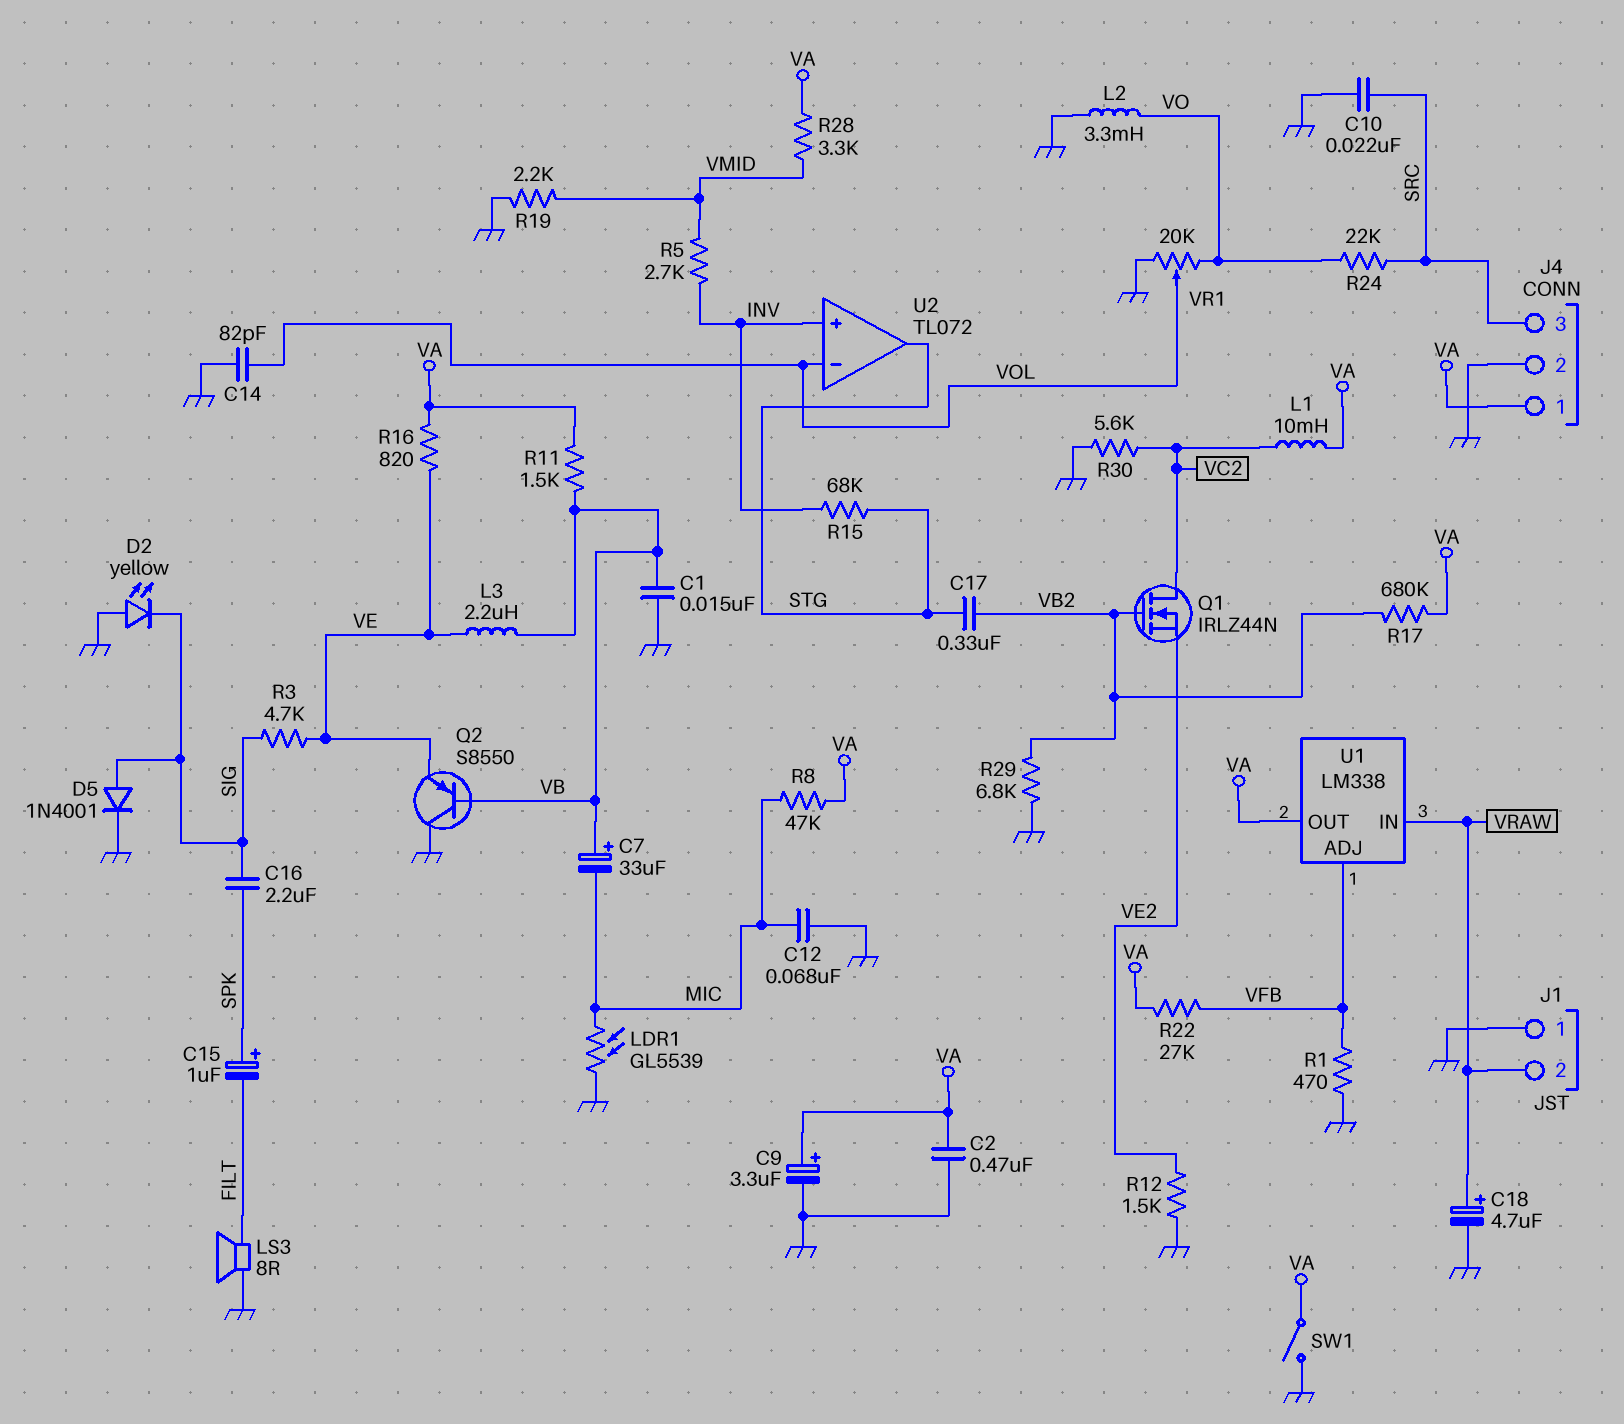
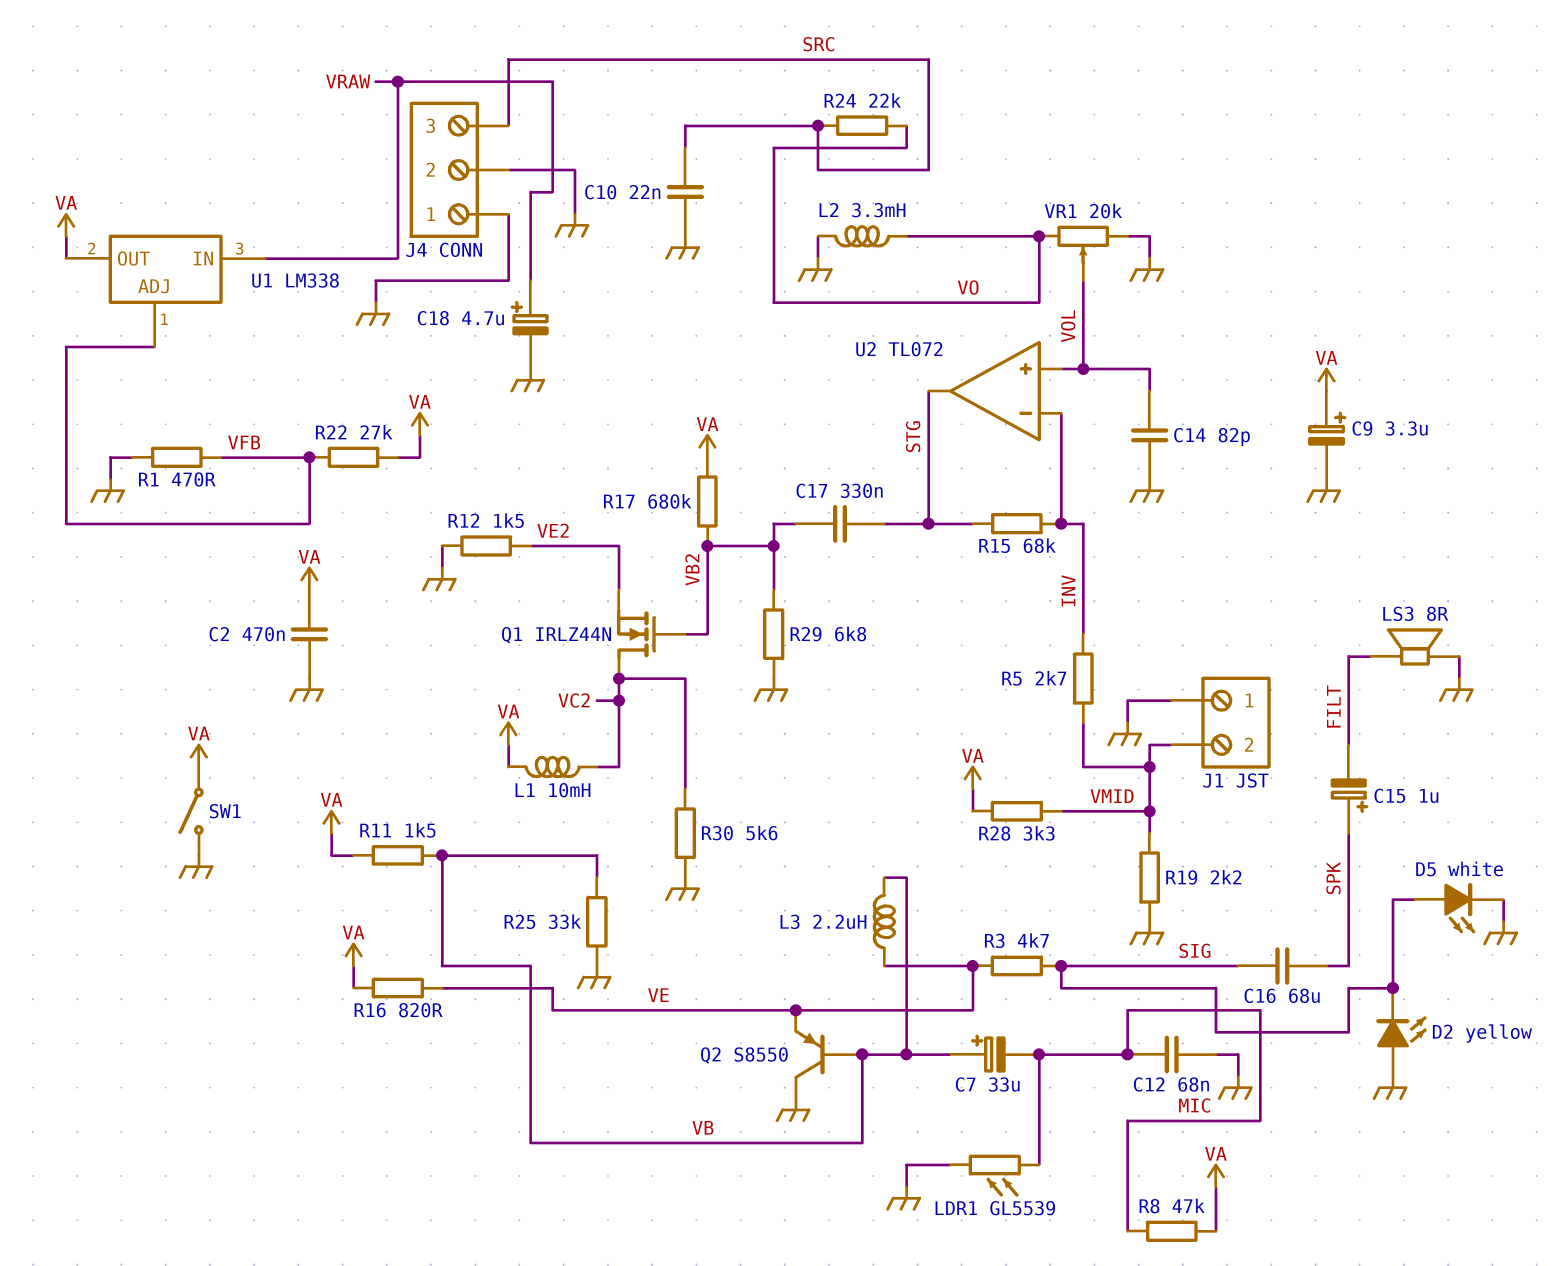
C1: 15nF (GND, VB) -> none
C16: 2.2uF (SIG, SPK) -> 68uF (SIG, SPK)
D5: diode 1N4001 (A SIG, K GND) -> LED white (A SIG, K GND)
J1 pin 2: VRAW -> VMID
J4 pin 1: VA -> GND
R25: none -> 33k (GND, VB)
U2 pin in+: INV -> VOL
U2 pin in-: VOL -> INV

